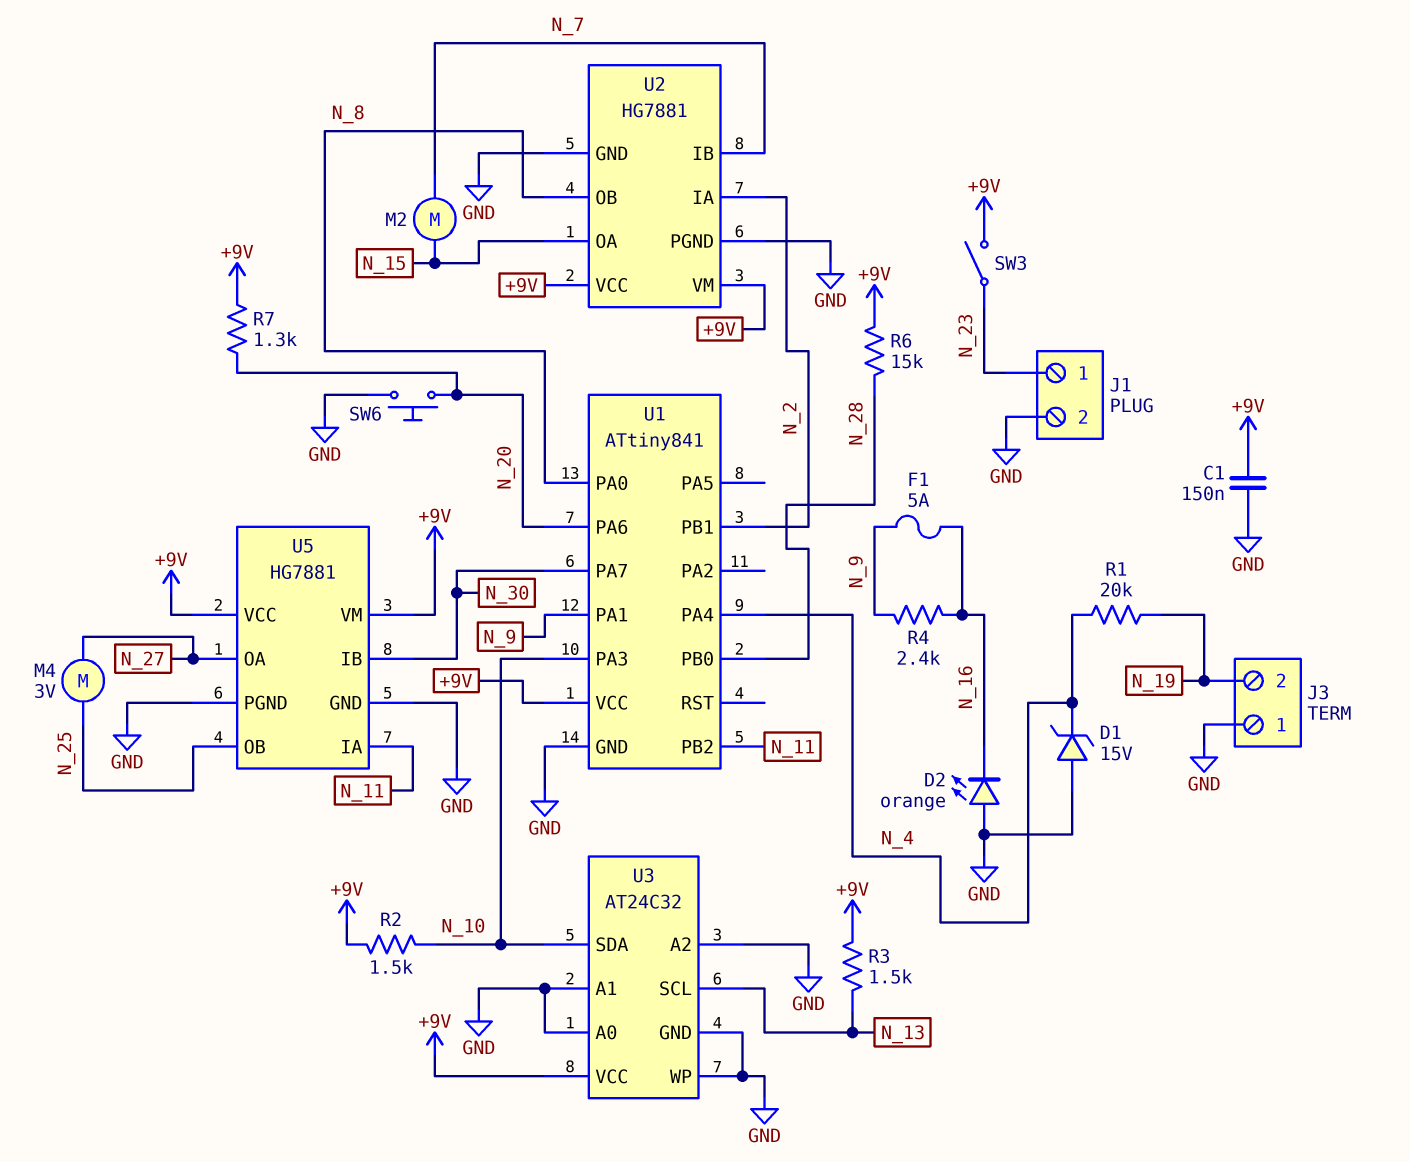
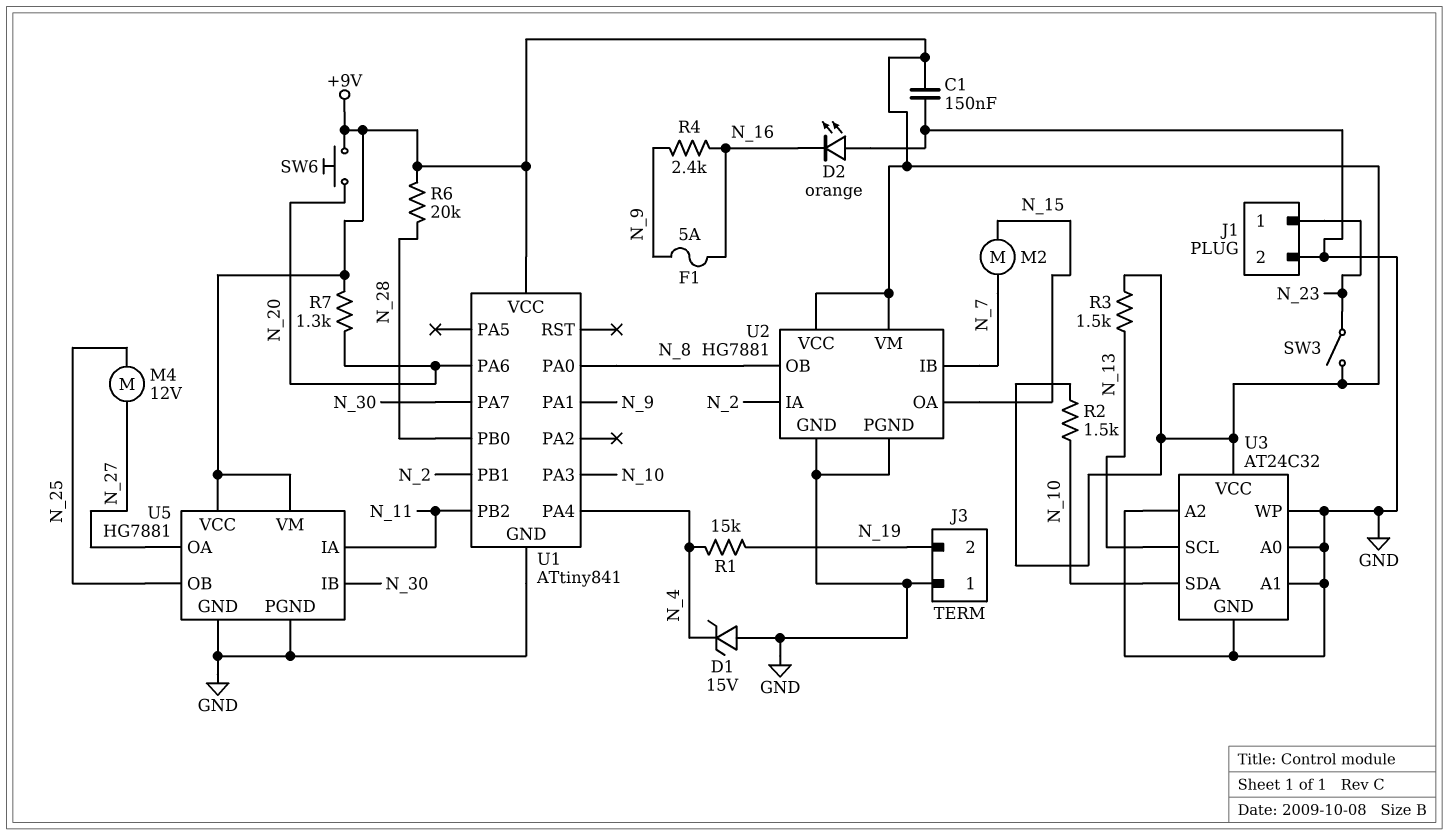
M4: motor 3V (N_25, N_27) -> motor 12V (N_25, N_27)
R1: 20k (N_4, N_19) -> 15k (N_4, N_19)
R6: 15k (+9V, N_28) -> 20k (+9V, N_28)
SW6: button (GND, N_20) -> button (+9V, N_20)

